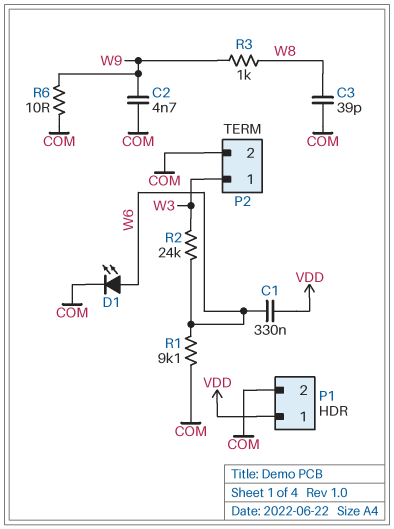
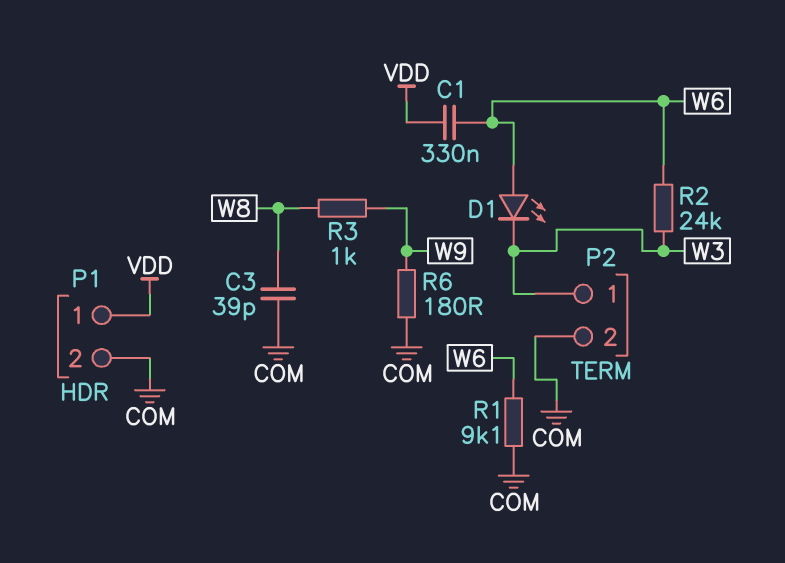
C2: 4.7nF (COM, W9) -> none
D1: LED (A W6, K COM) -> LED (A W6, K W3)
R6: 10 (COM, W9) -> 180 (COM, W9)

